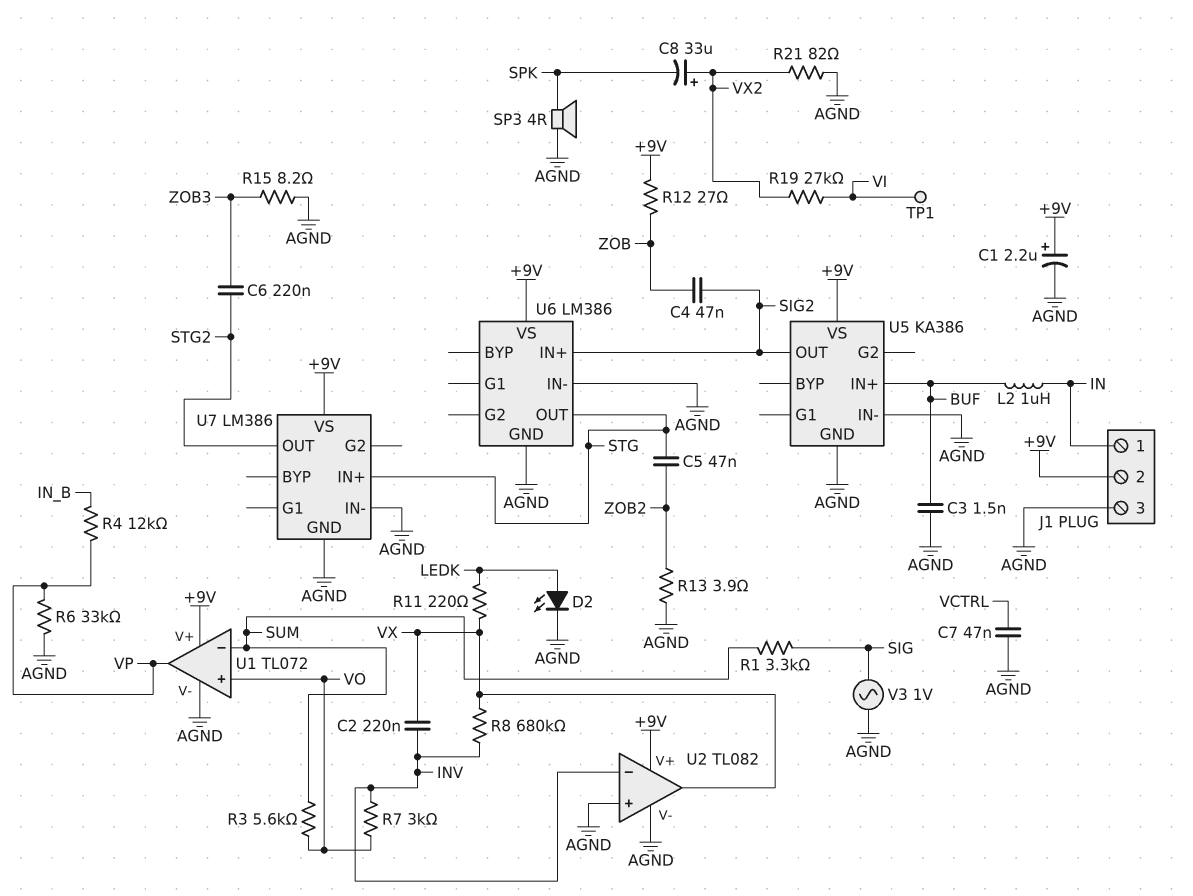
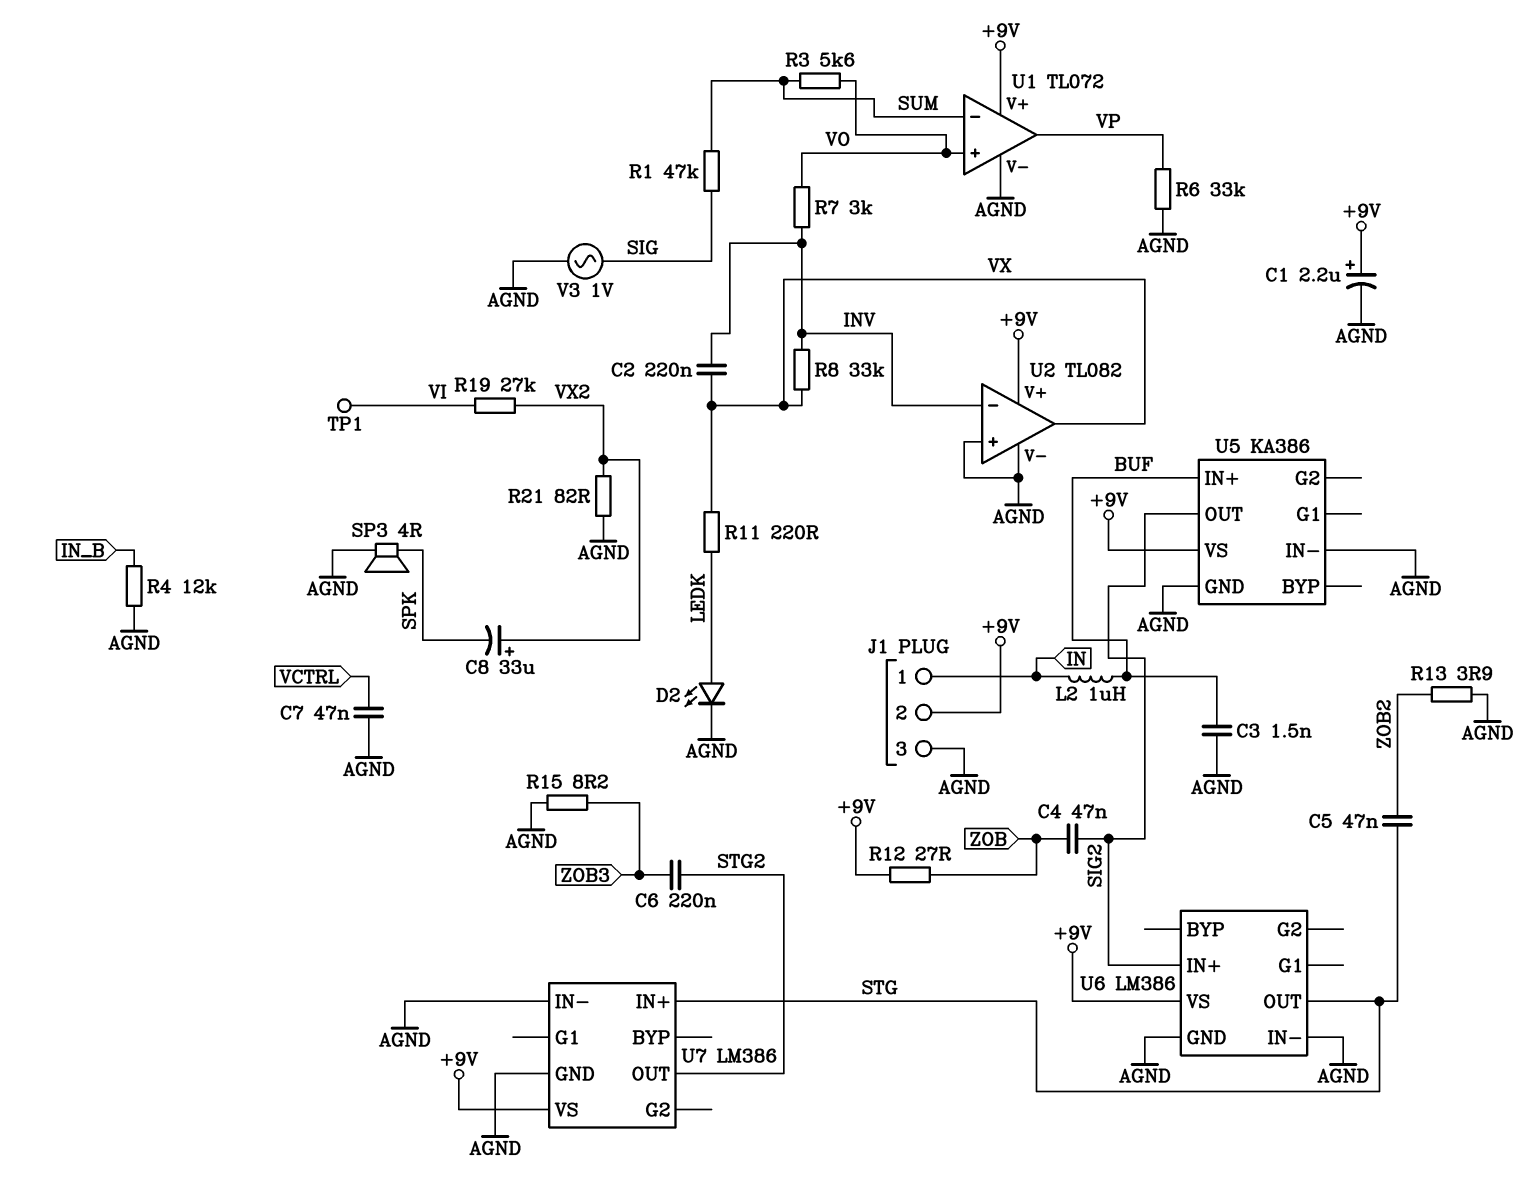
R1: 3.3k (SIG, SUM) -> 47k (SIG, SUM)
R4: 12k (IN_B, VP) -> 12k (AGND, IN_B)
R8: 680k (INV, VX) -> 33k (INV, VX)

